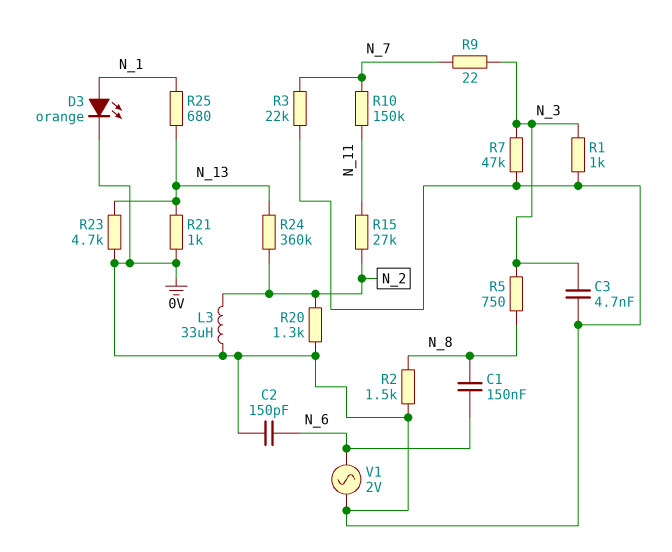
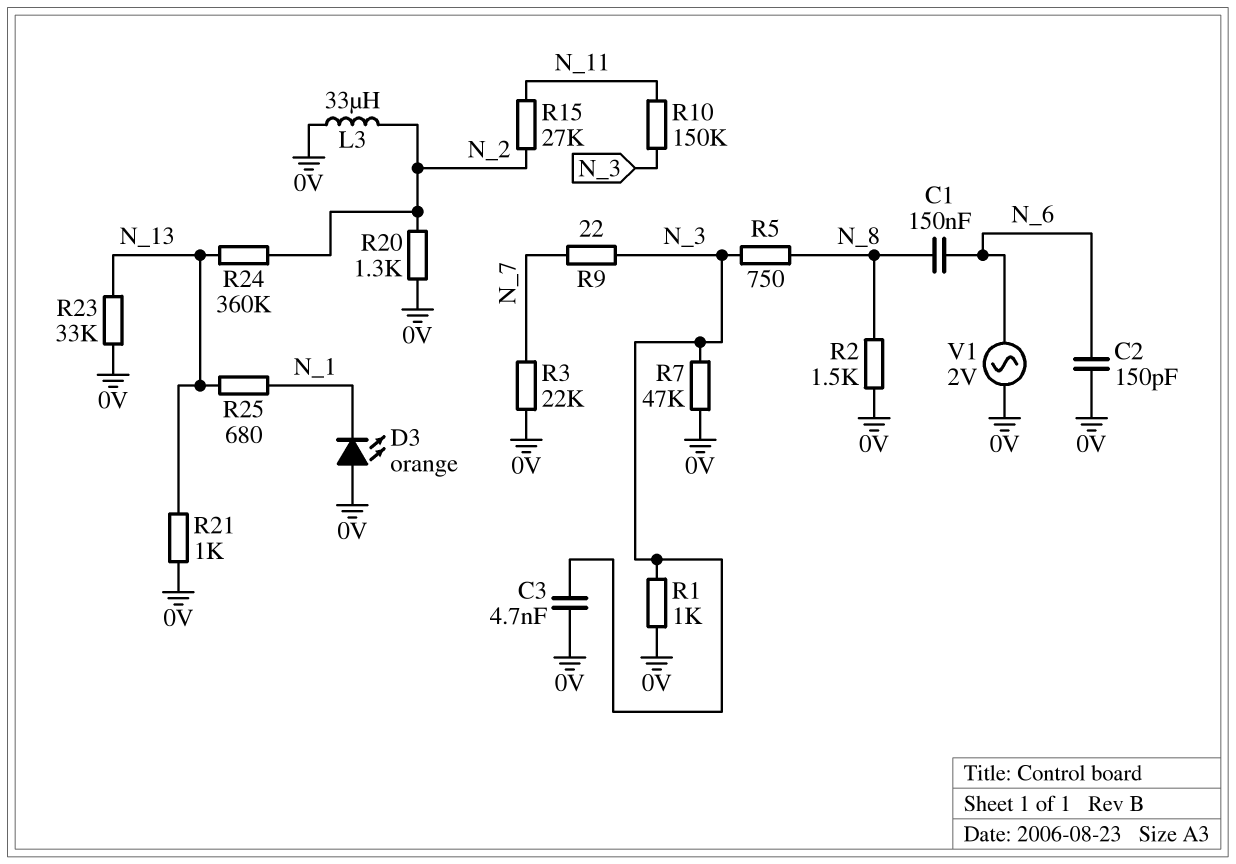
D3: LED orange (A N_1, K 0V) -> LED orange (A 0V, K N_1)
R10: 150k (N_7, N_11) -> 150k (N_3, N_11)
R23: 4.7k (0V, N_13) -> 33k (0V, N_13)

